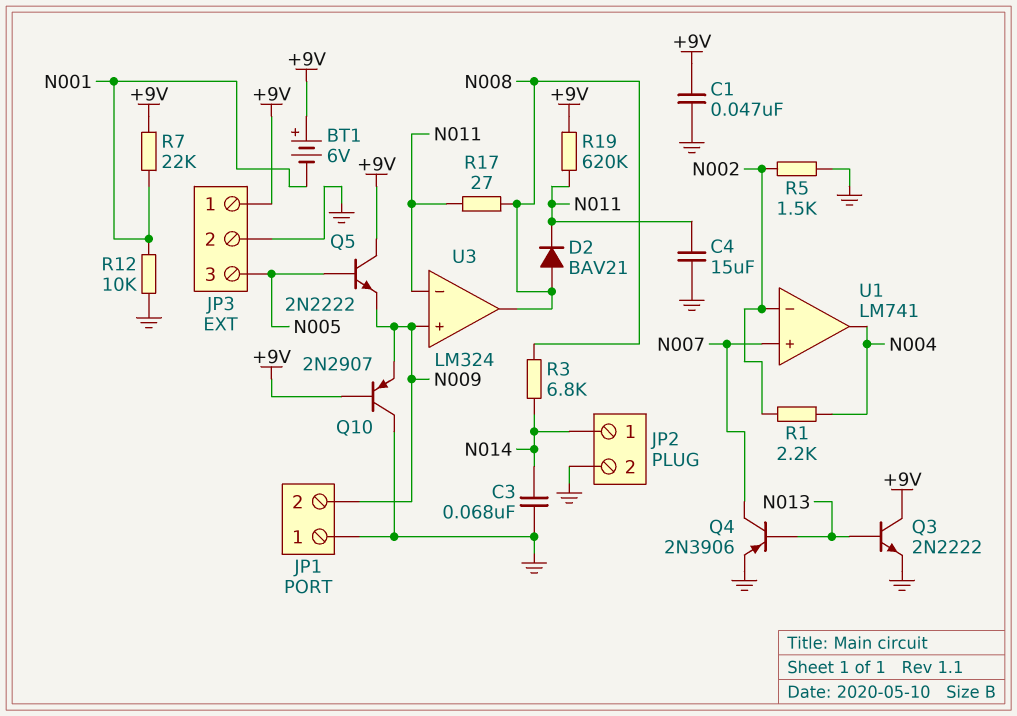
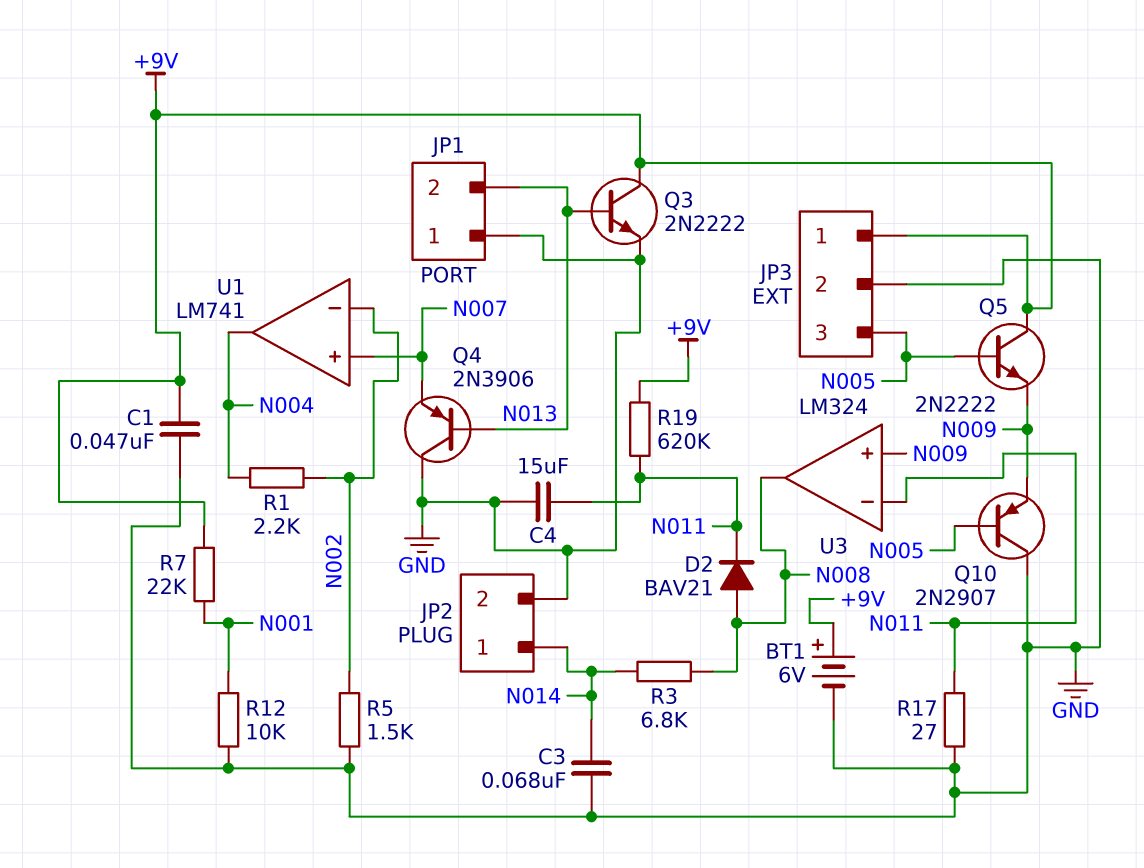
BT1: 6V (plus +9V, minus N001) -> 6V (plus +9V, minus GND)
JP1 pin 2: N009 -> N013
Q4: PNP 2N3906 (B N013, C N007, E GND) -> PNP 2N3906 (B N013, C GND, E N007)
Q10: PNP 2N2907 (B +9V, C GND, E N009) -> PNP 2N2907 (B N005, C GND, E N009)
R17: 27 (N008, N011) -> 27 (GND, N011)

